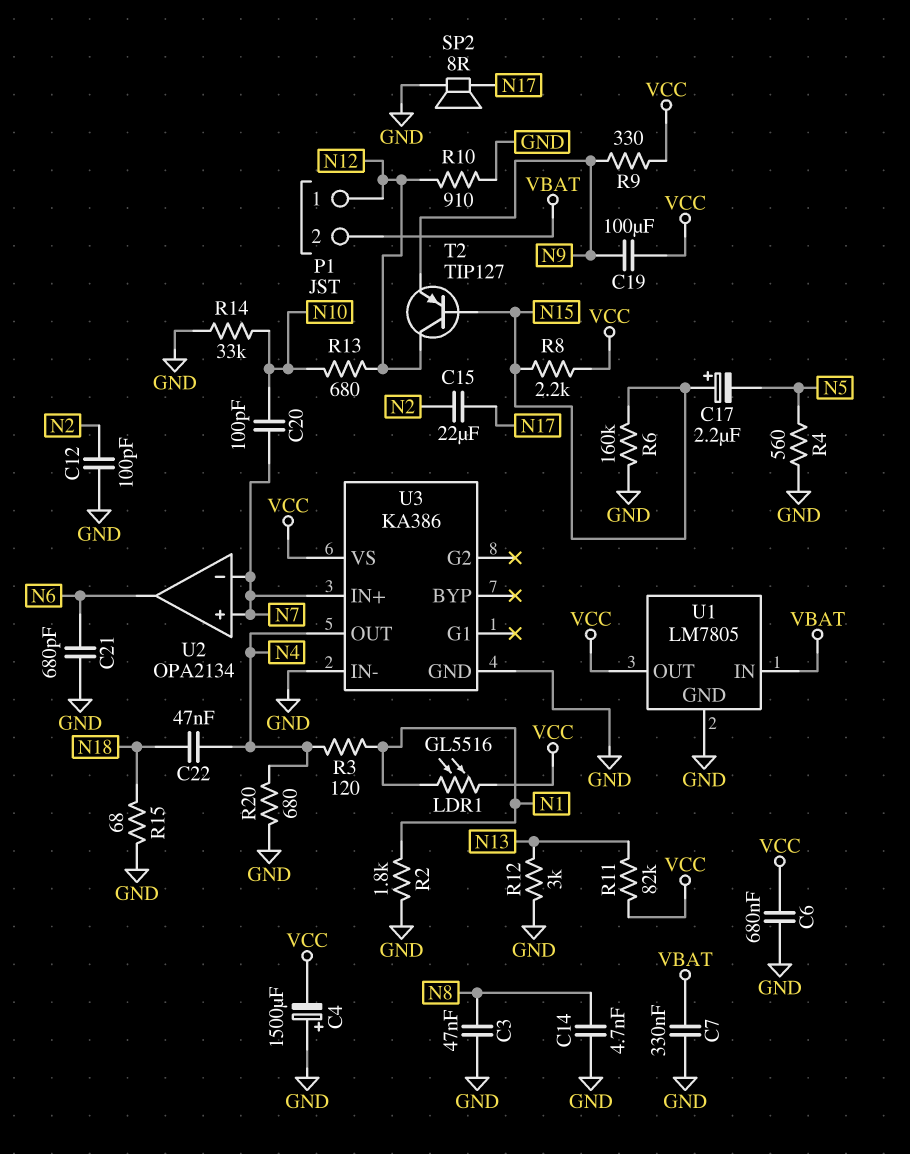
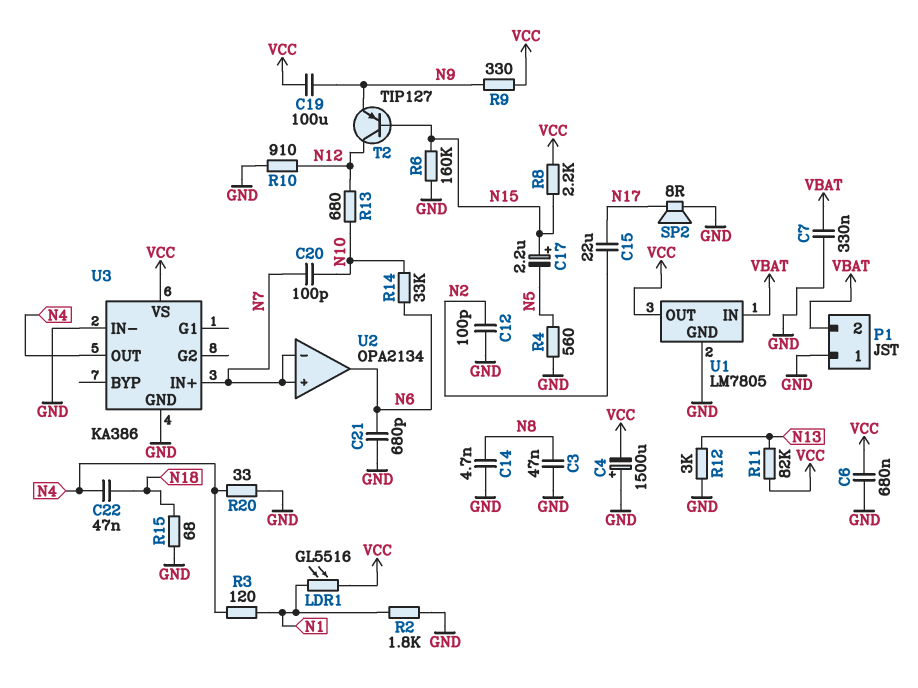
P1 pin 1: N12 -> GND
R14: 33k (GND, N10) -> 33k (N6, N10)
R20: 680 (GND, N4) -> 33 (GND, N4)

